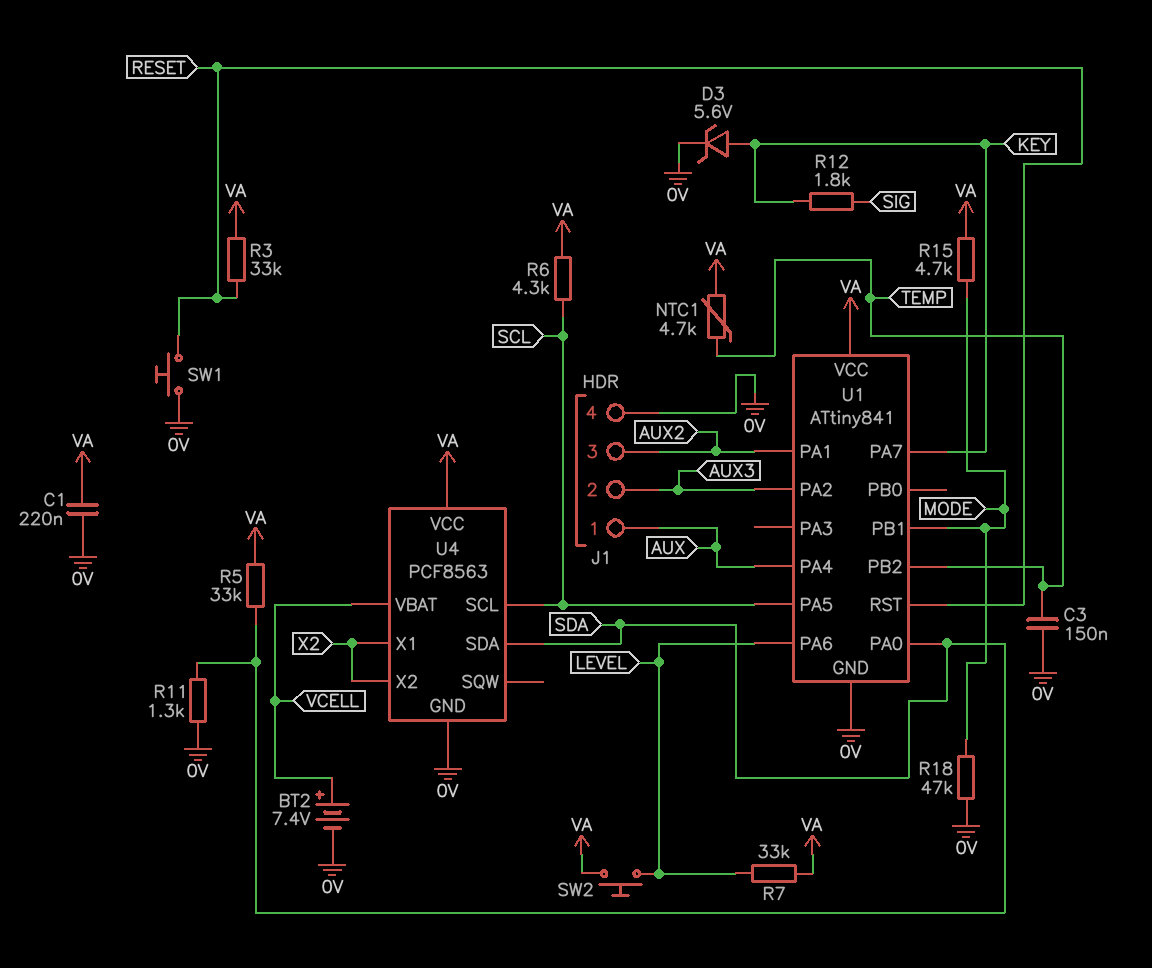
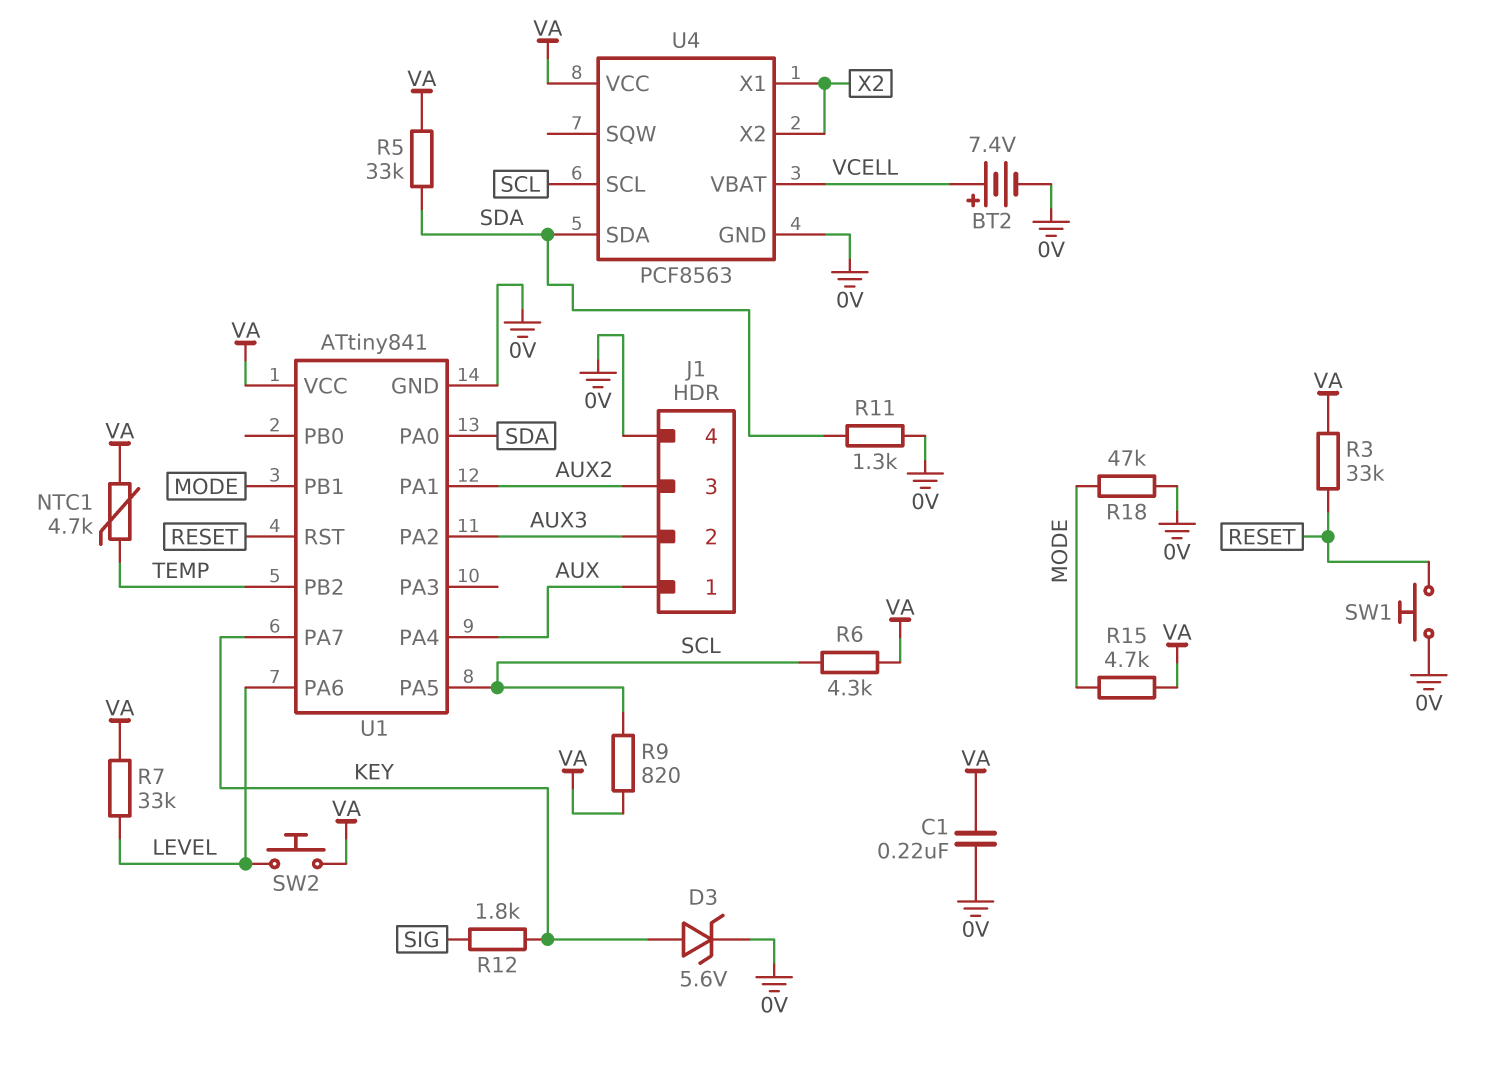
C3: 150nF (0V, TEMP) -> none
R9: none -> 820 (SCL, VA)

